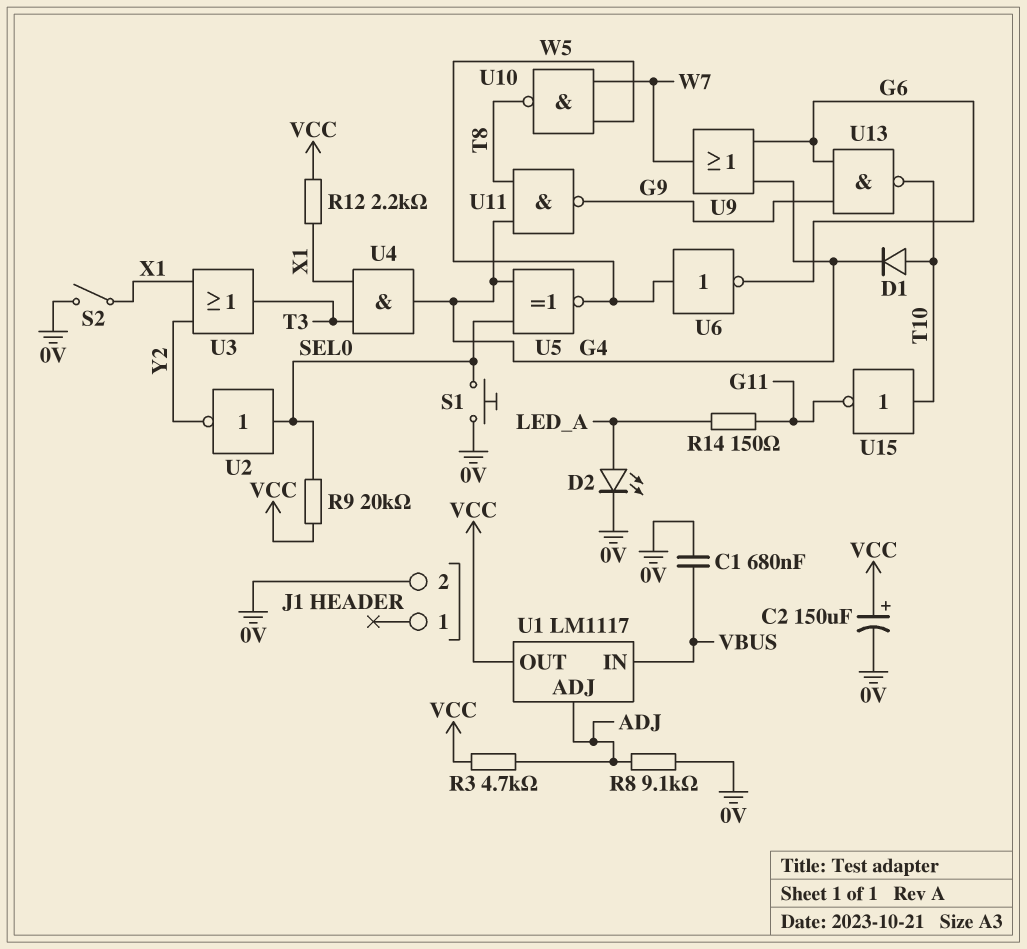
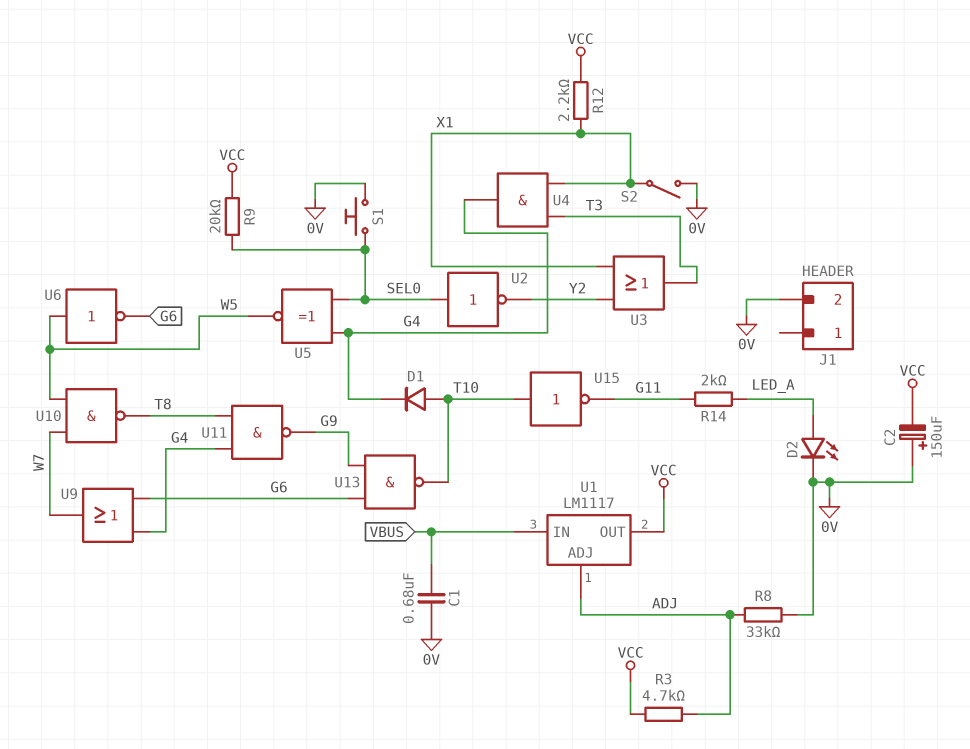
C2: 150uF (plus VCC, minus 0V) -> 150uF (plus 0V, minus VCC)
R8: 9.1k (0V, ADJ) -> 33k (0V, ADJ)
R14: 150 (G11, LED_A) -> 2k (G11, LED_A)

